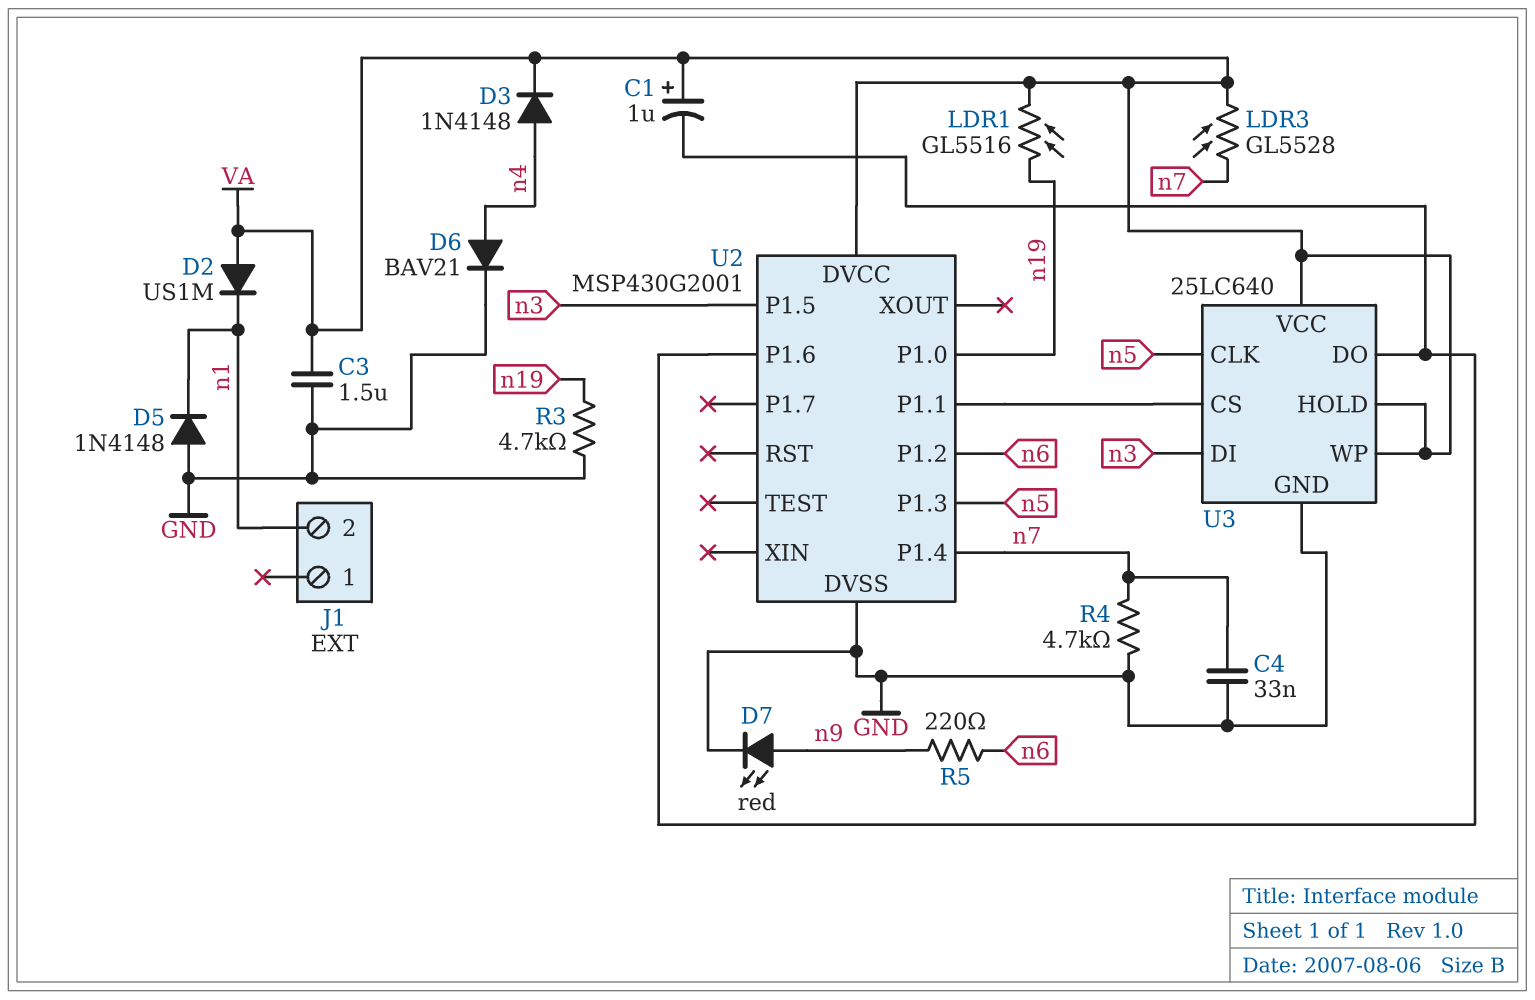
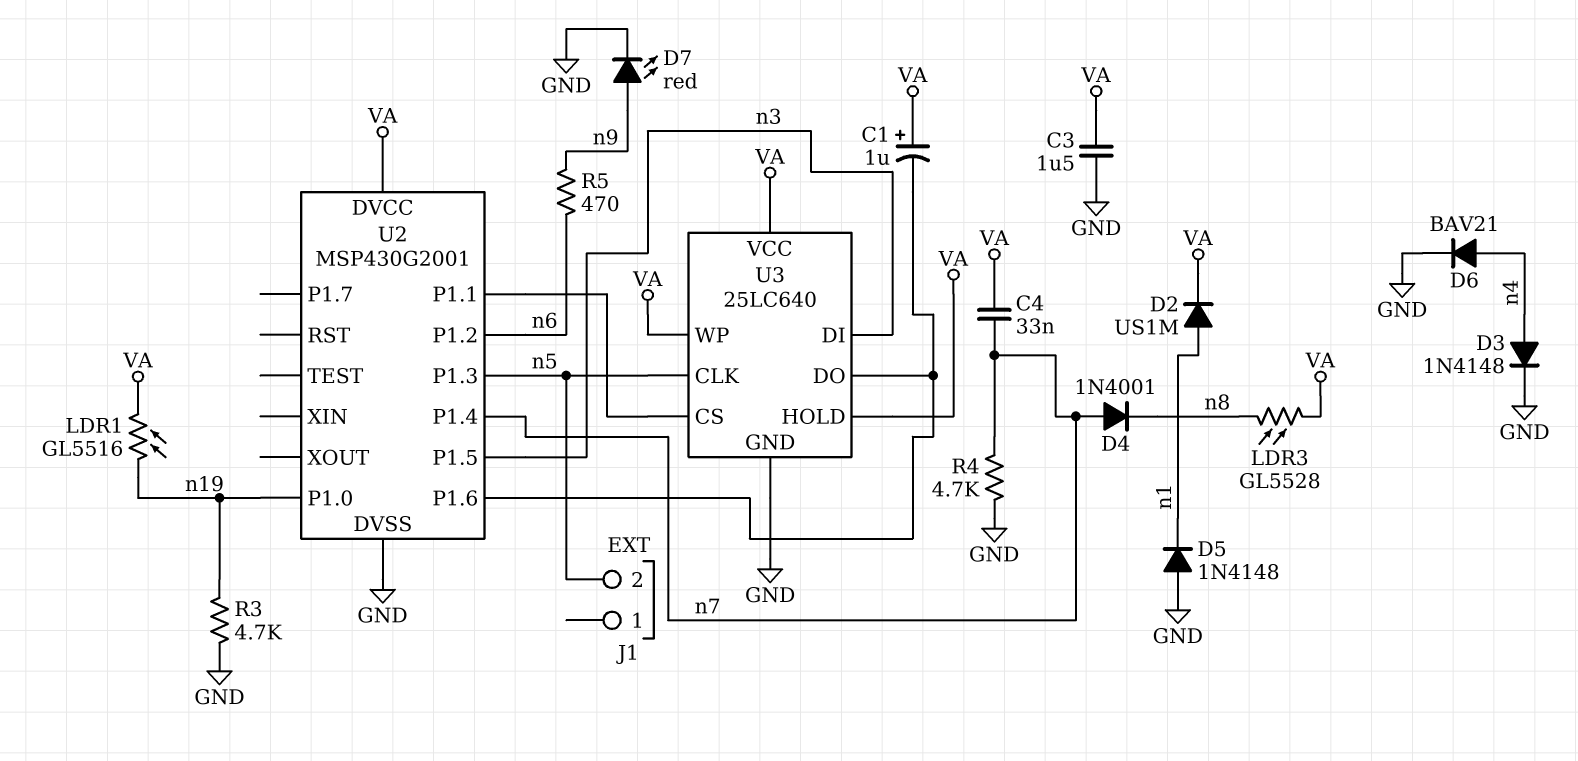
C4: 33nF (GND, n7) -> 33nF (VA, n7)
D2: diode US1M (A VA, K n1) -> diode US1M (A n1, K VA)
D3: diode 1N4148 (A n4, K VA) -> diode 1N4148 (A n4, K GND)
D4: none -> diode 1N4001 (A n7, K n8)
J1 pin 2: n1 -> n5
LDR3: GL5528 (VA, n7) -> GL5528 (VA, n8)
R5: 220 (n6, n9) -> 470 (n6, n9)

